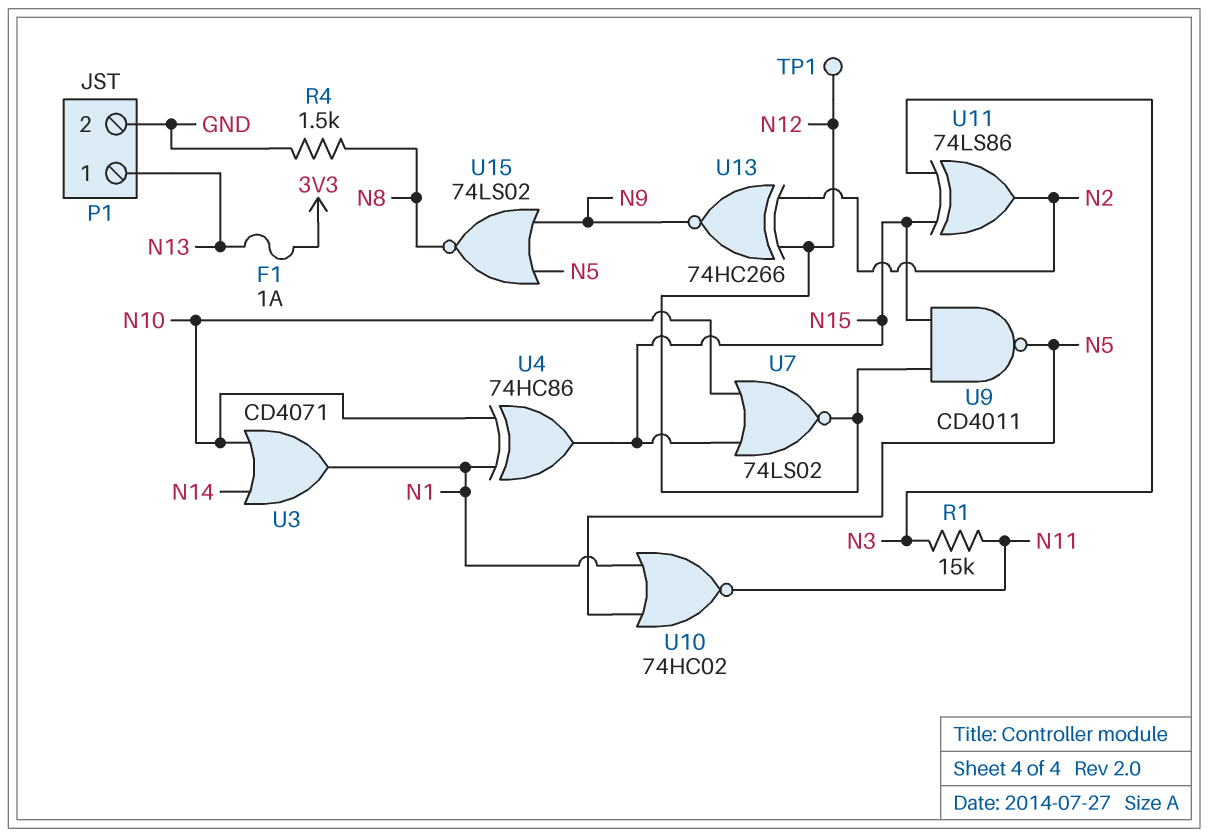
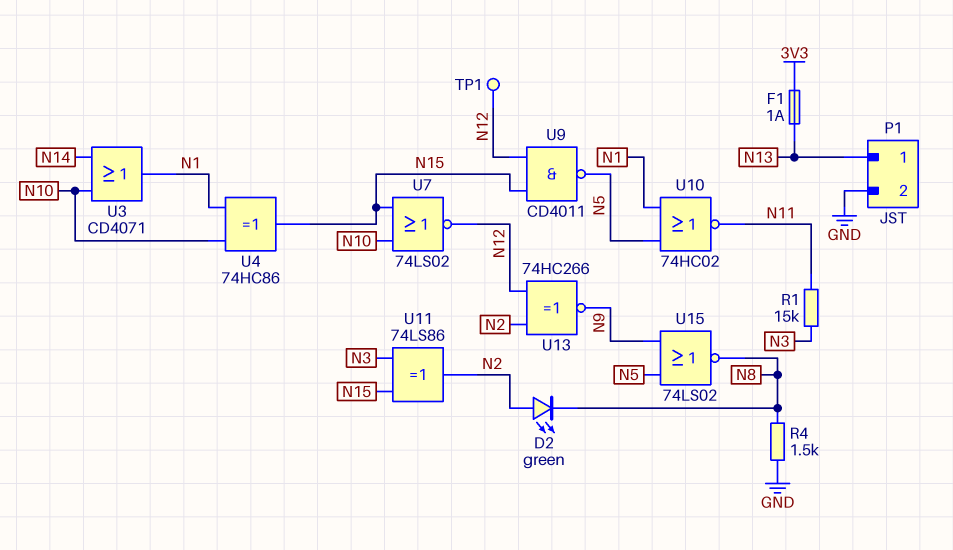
D2: none -> LED green (A N2, K N8)

